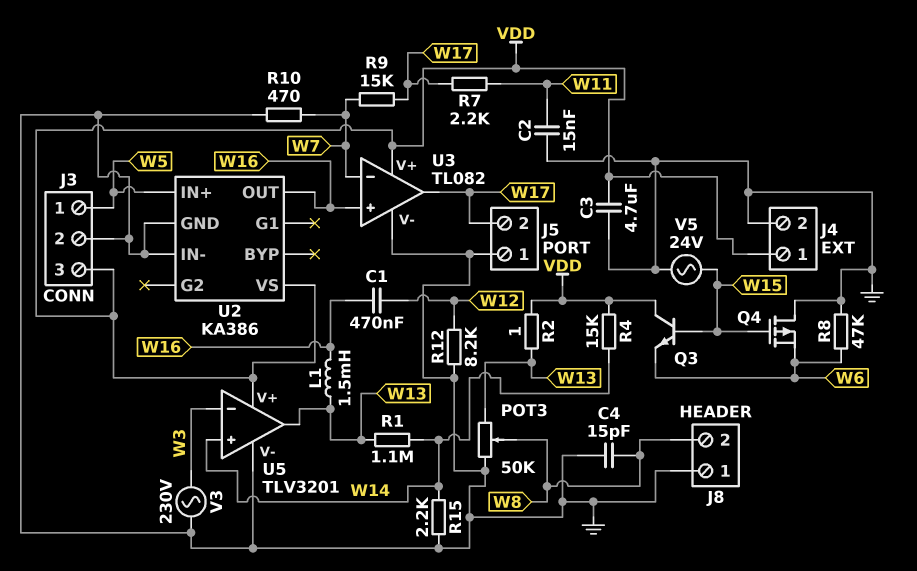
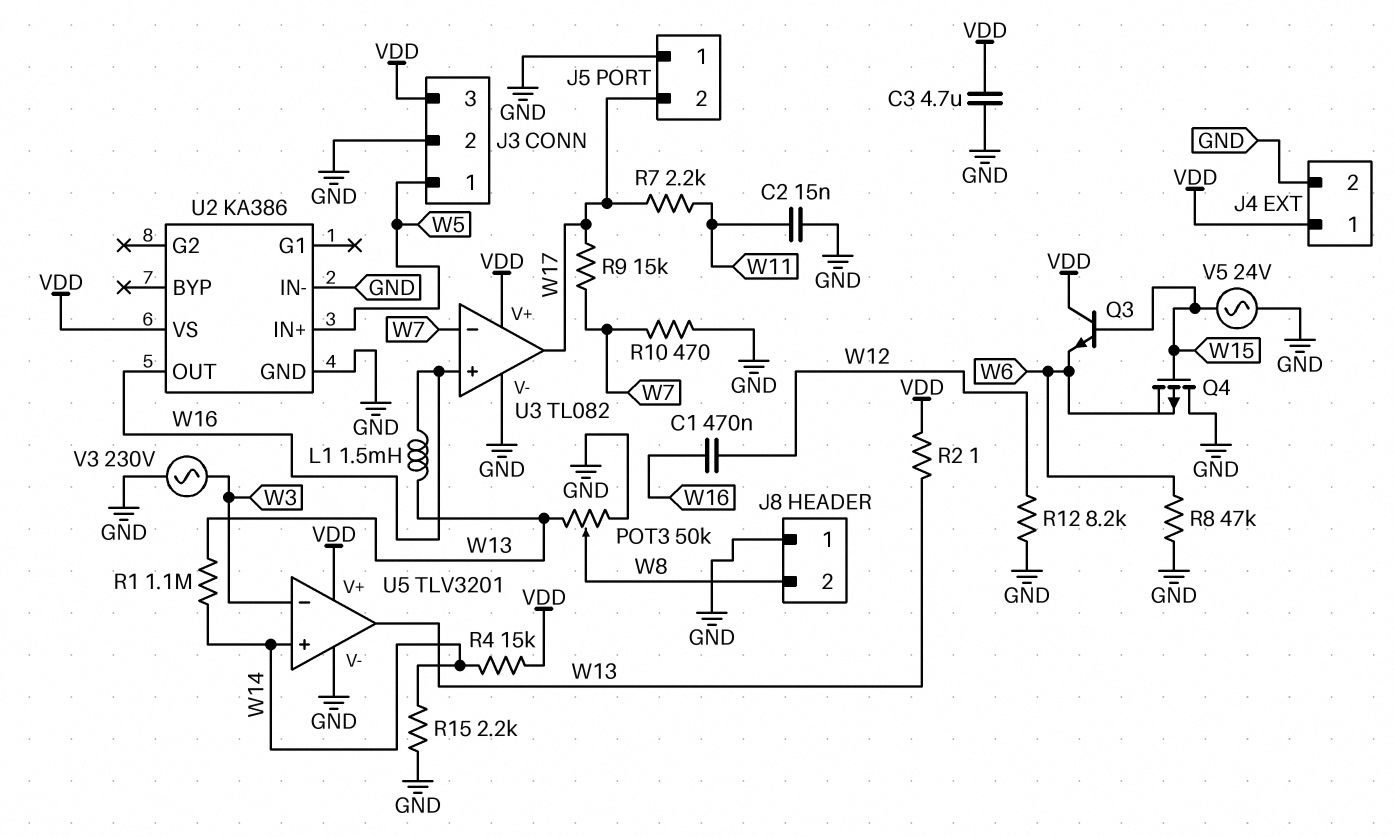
C4: 15pF (GND, W8) -> none

